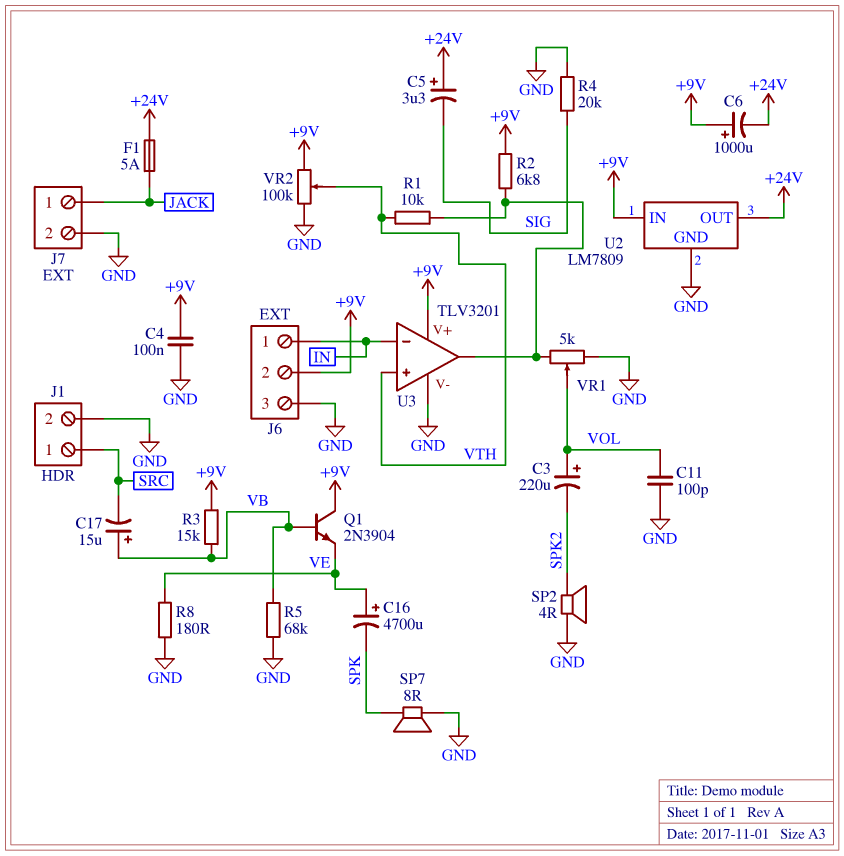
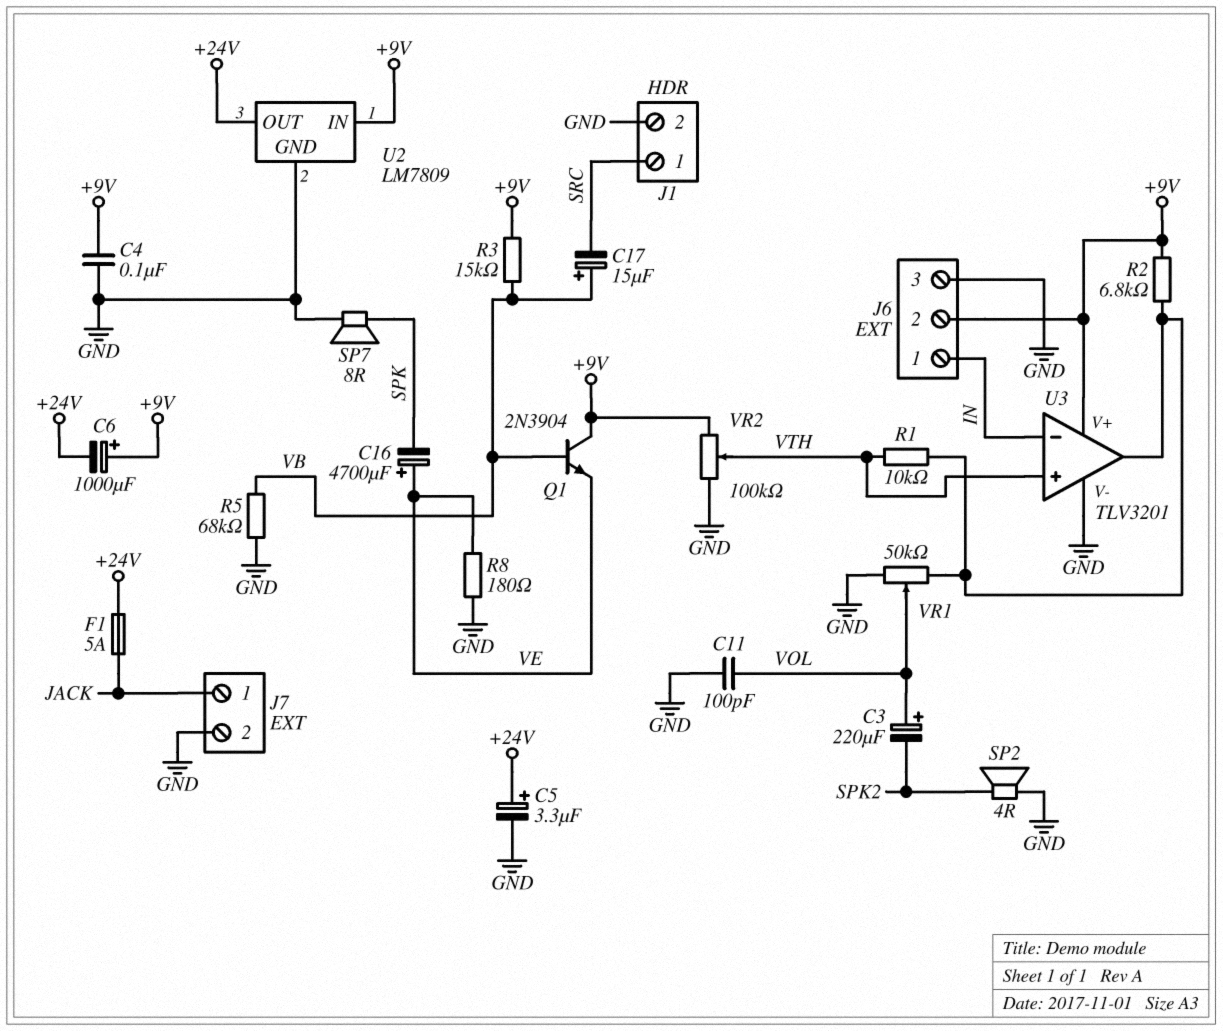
C5: 3.3uF (plus +24V, minus SIG) -> 3.3uF (plus +24V, minus GND)
R4: 20k (GND, SIG) -> none
VR1: 5k (GND, U3/out, wiper VOL) -> 50k (GND, U3/out, wiper VOL)

